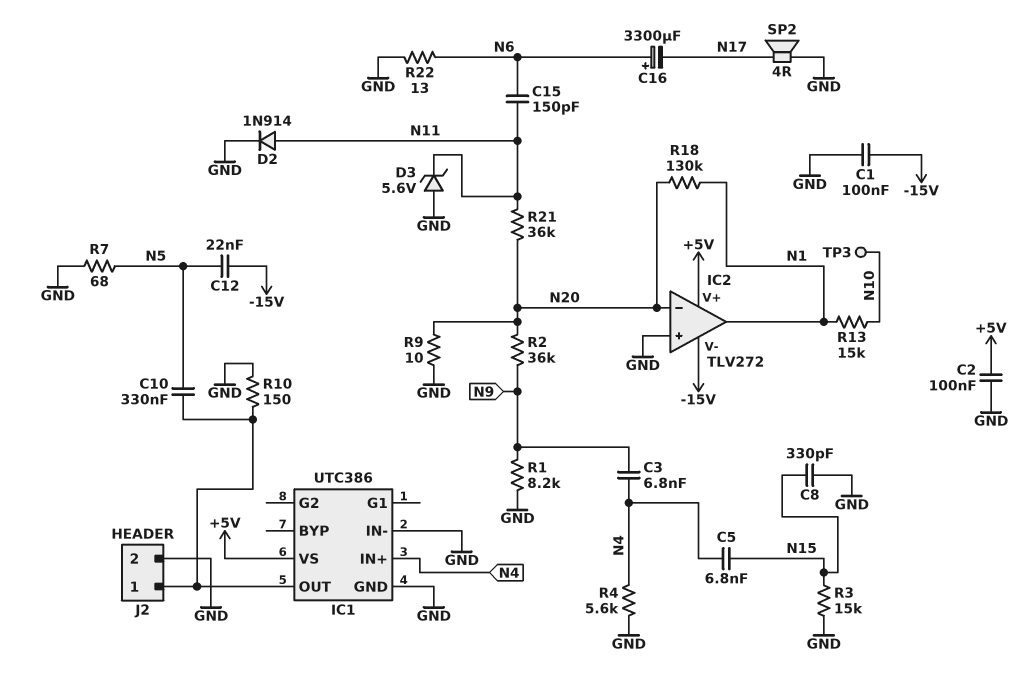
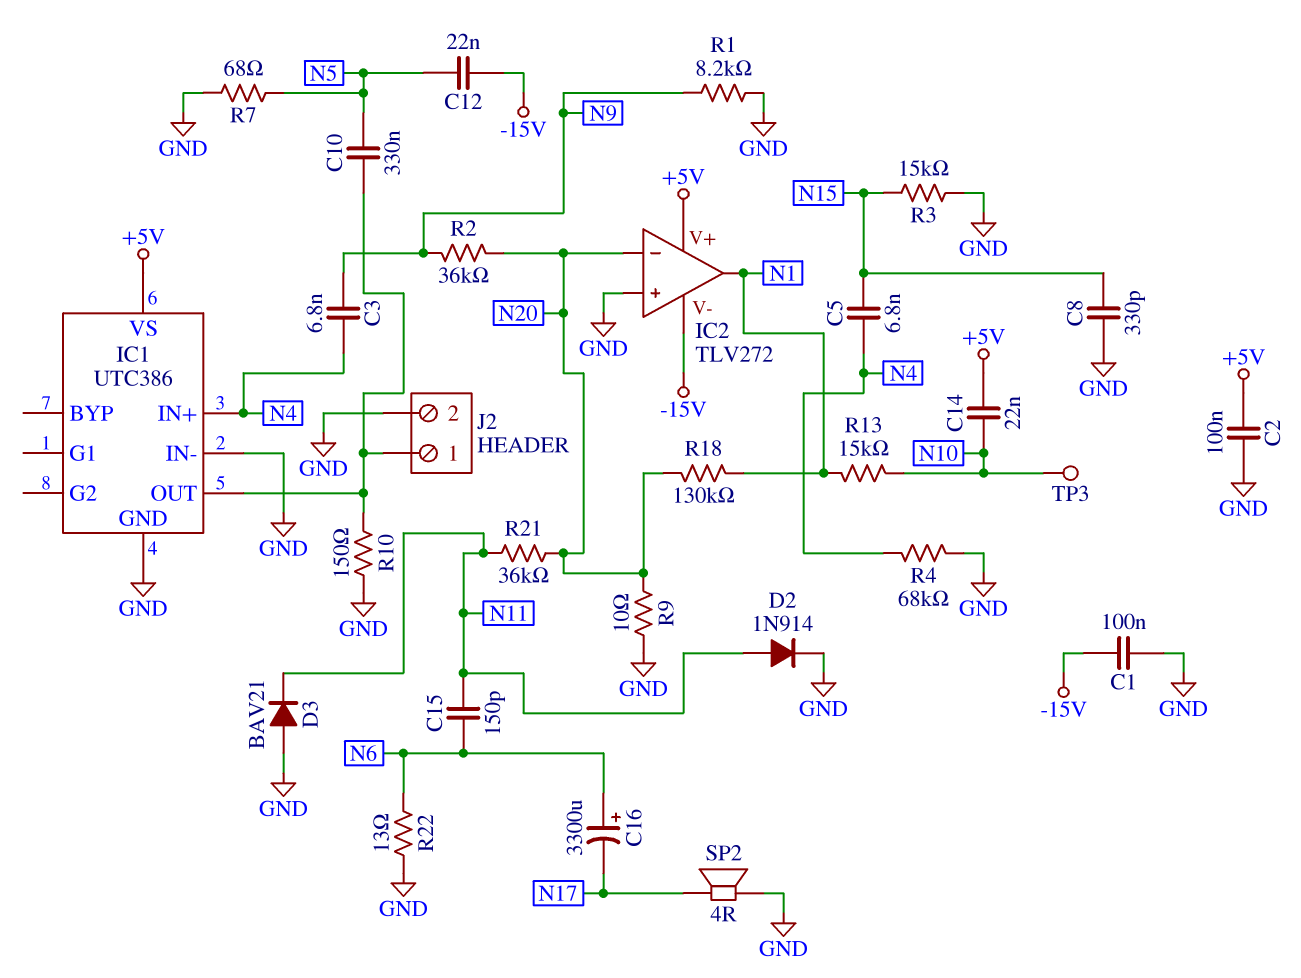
C14: none -> 22nF (+5V, N10)
D3: zener 5.6V (A GND, K N11) -> diode BAV21 (A GND, K N11)
R4: 5.6k (GND, N4) -> 68k (GND, N4)

